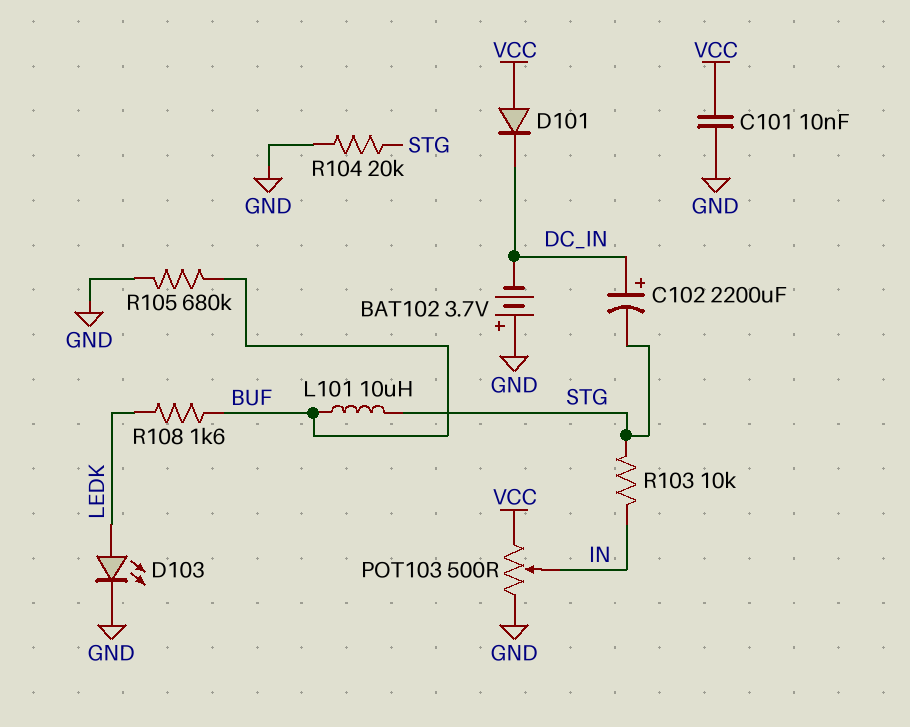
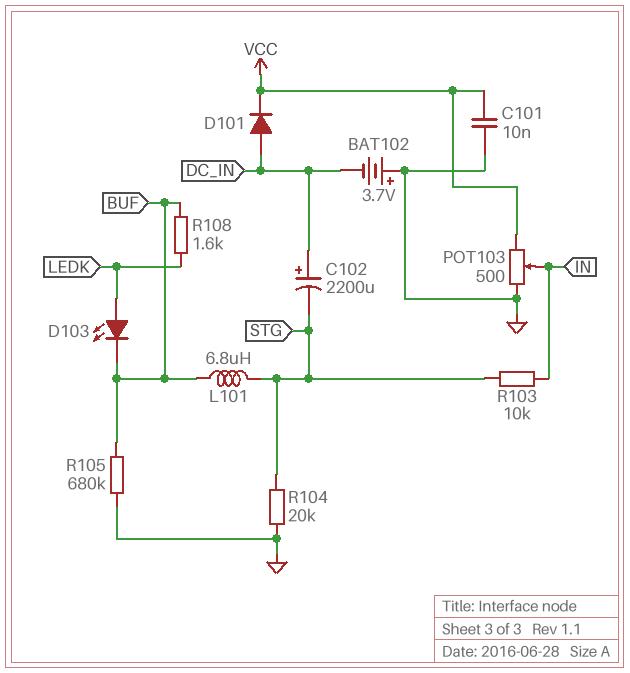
D101: diode (A VCC, K DC_IN) -> diode (A DC_IN, K VCC)
D103: LED (A LEDK, K GND) -> LED (A LEDK, K BUF)
L101: 10uH (BUF, STG) -> 6.8uH (BUF, STG)

